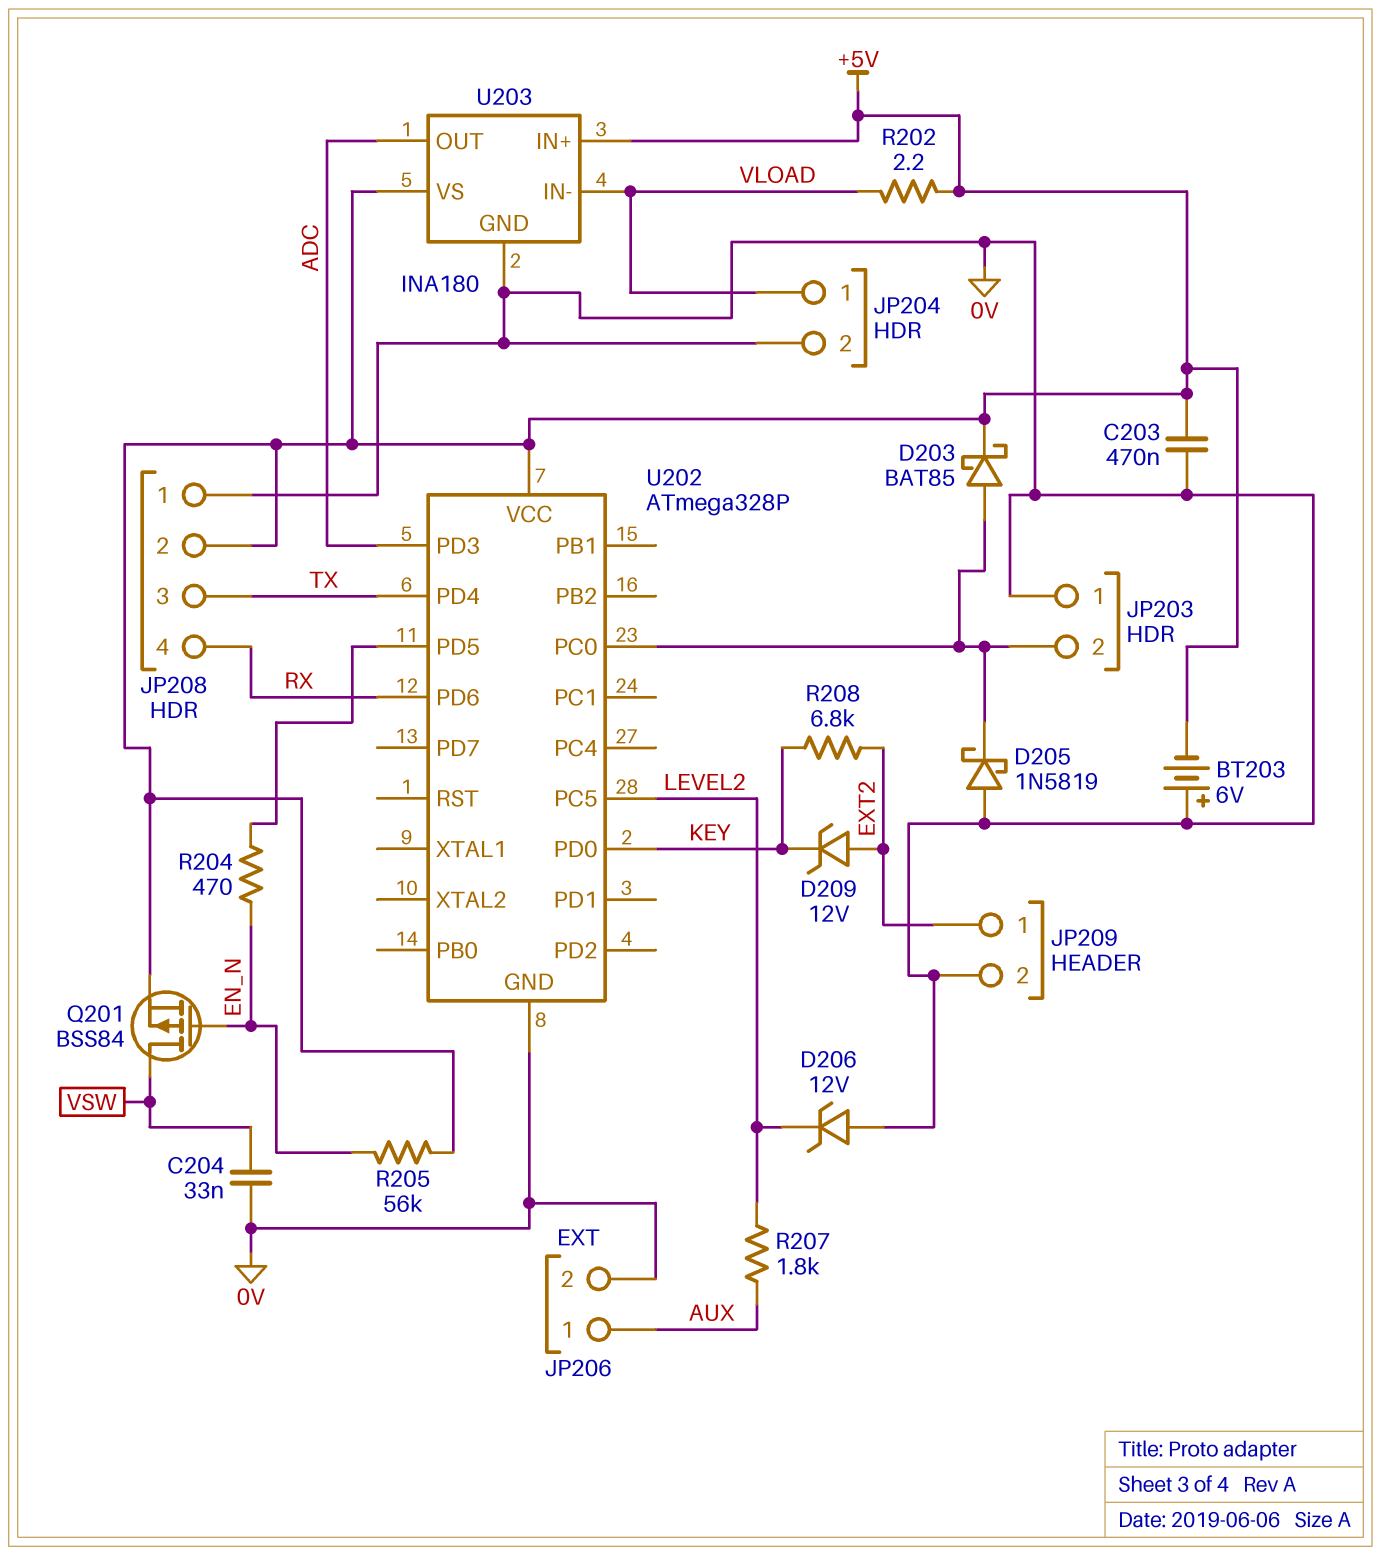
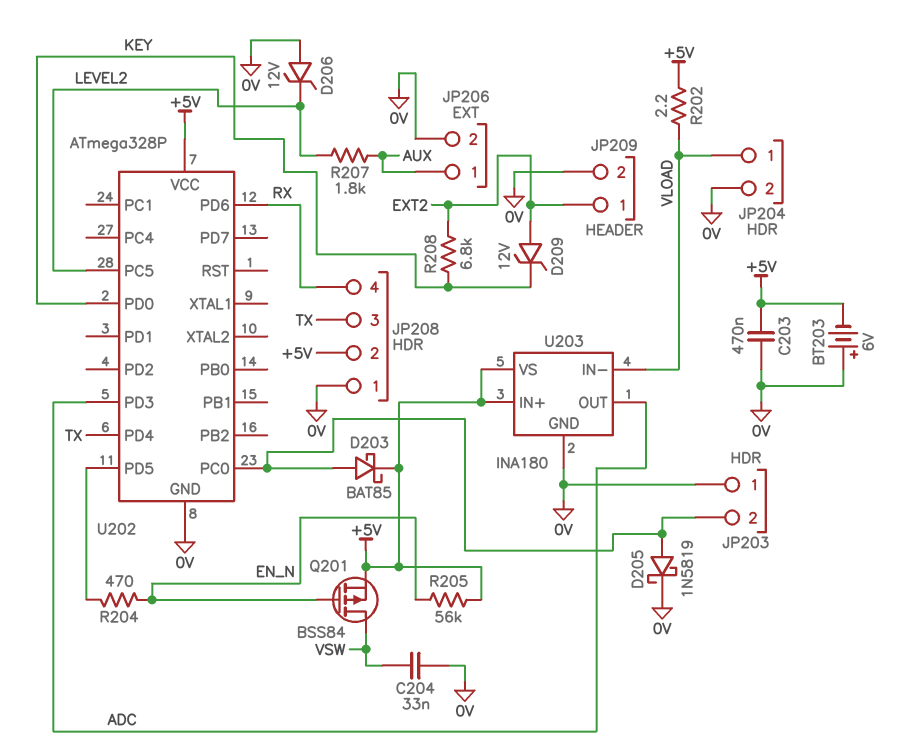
D205: schottky 1N5819 (A 0V, K JP203/2) -> schottky 1N5819 (A JP203/2, K 0V)

